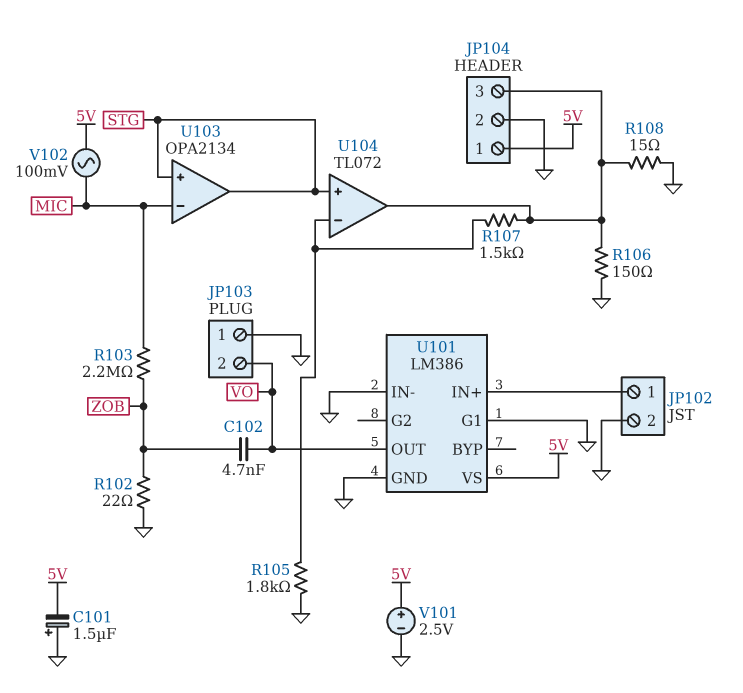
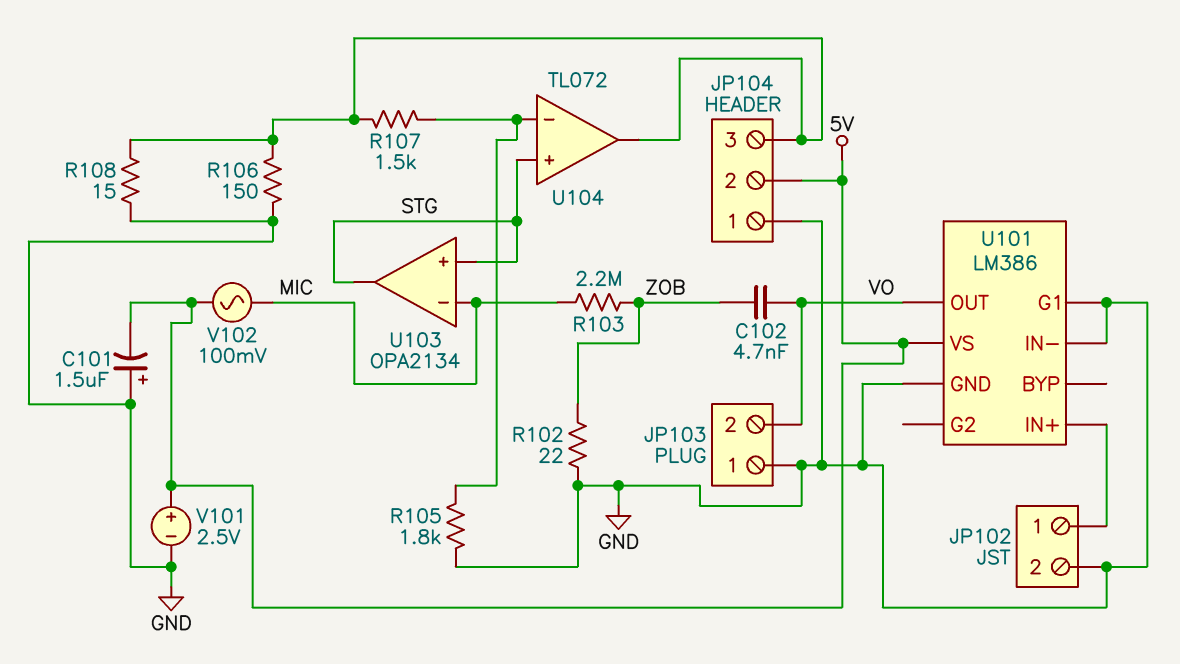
JP104 pin 1: 5V -> GND
JP104 pin 2: GND -> 5V

